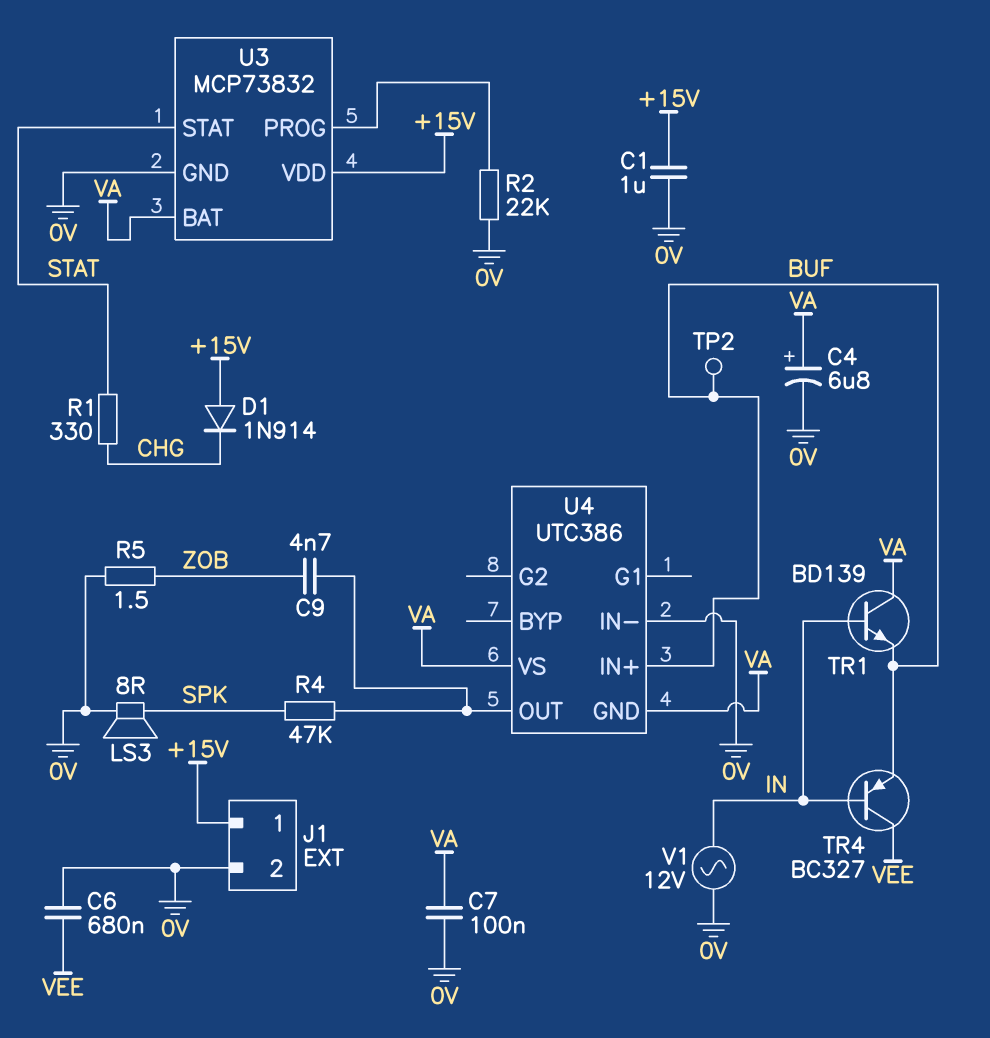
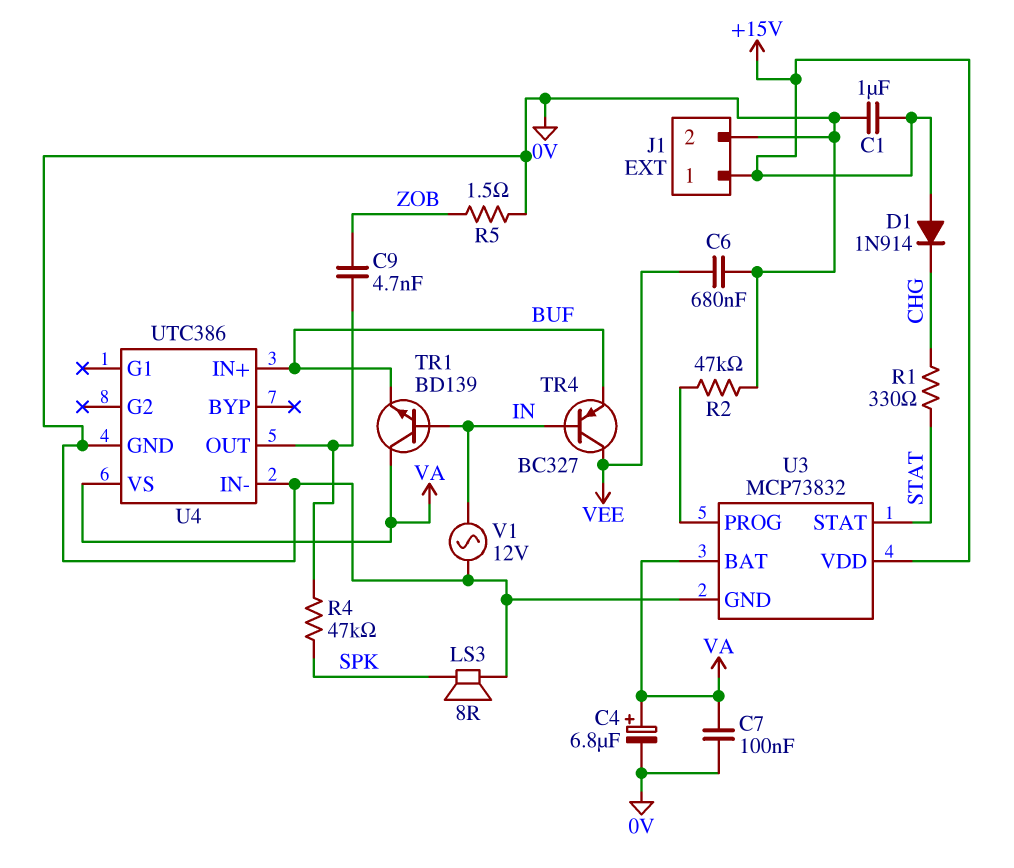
R2: 22k (0V, U3/PROG) -> 47k (0V, U3/PROG)
TP2: test point (BUF) -> none
U4 pin GND: VA -> 0V

